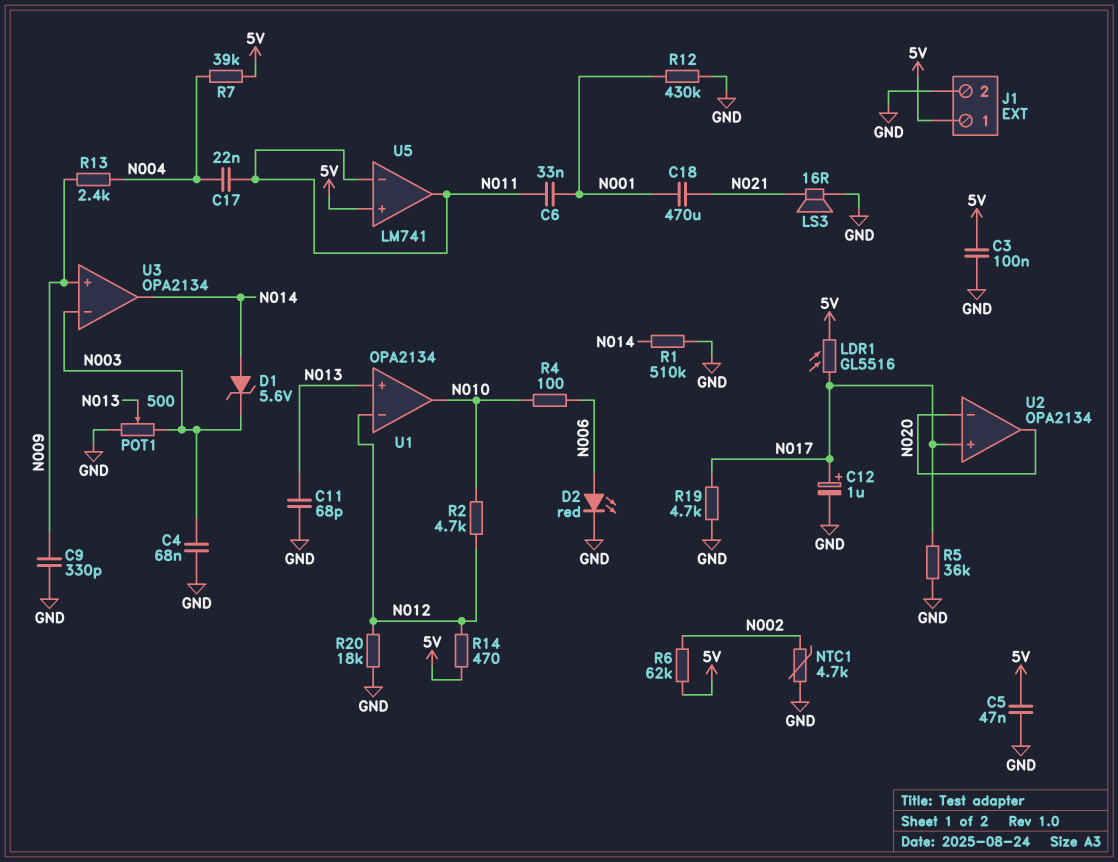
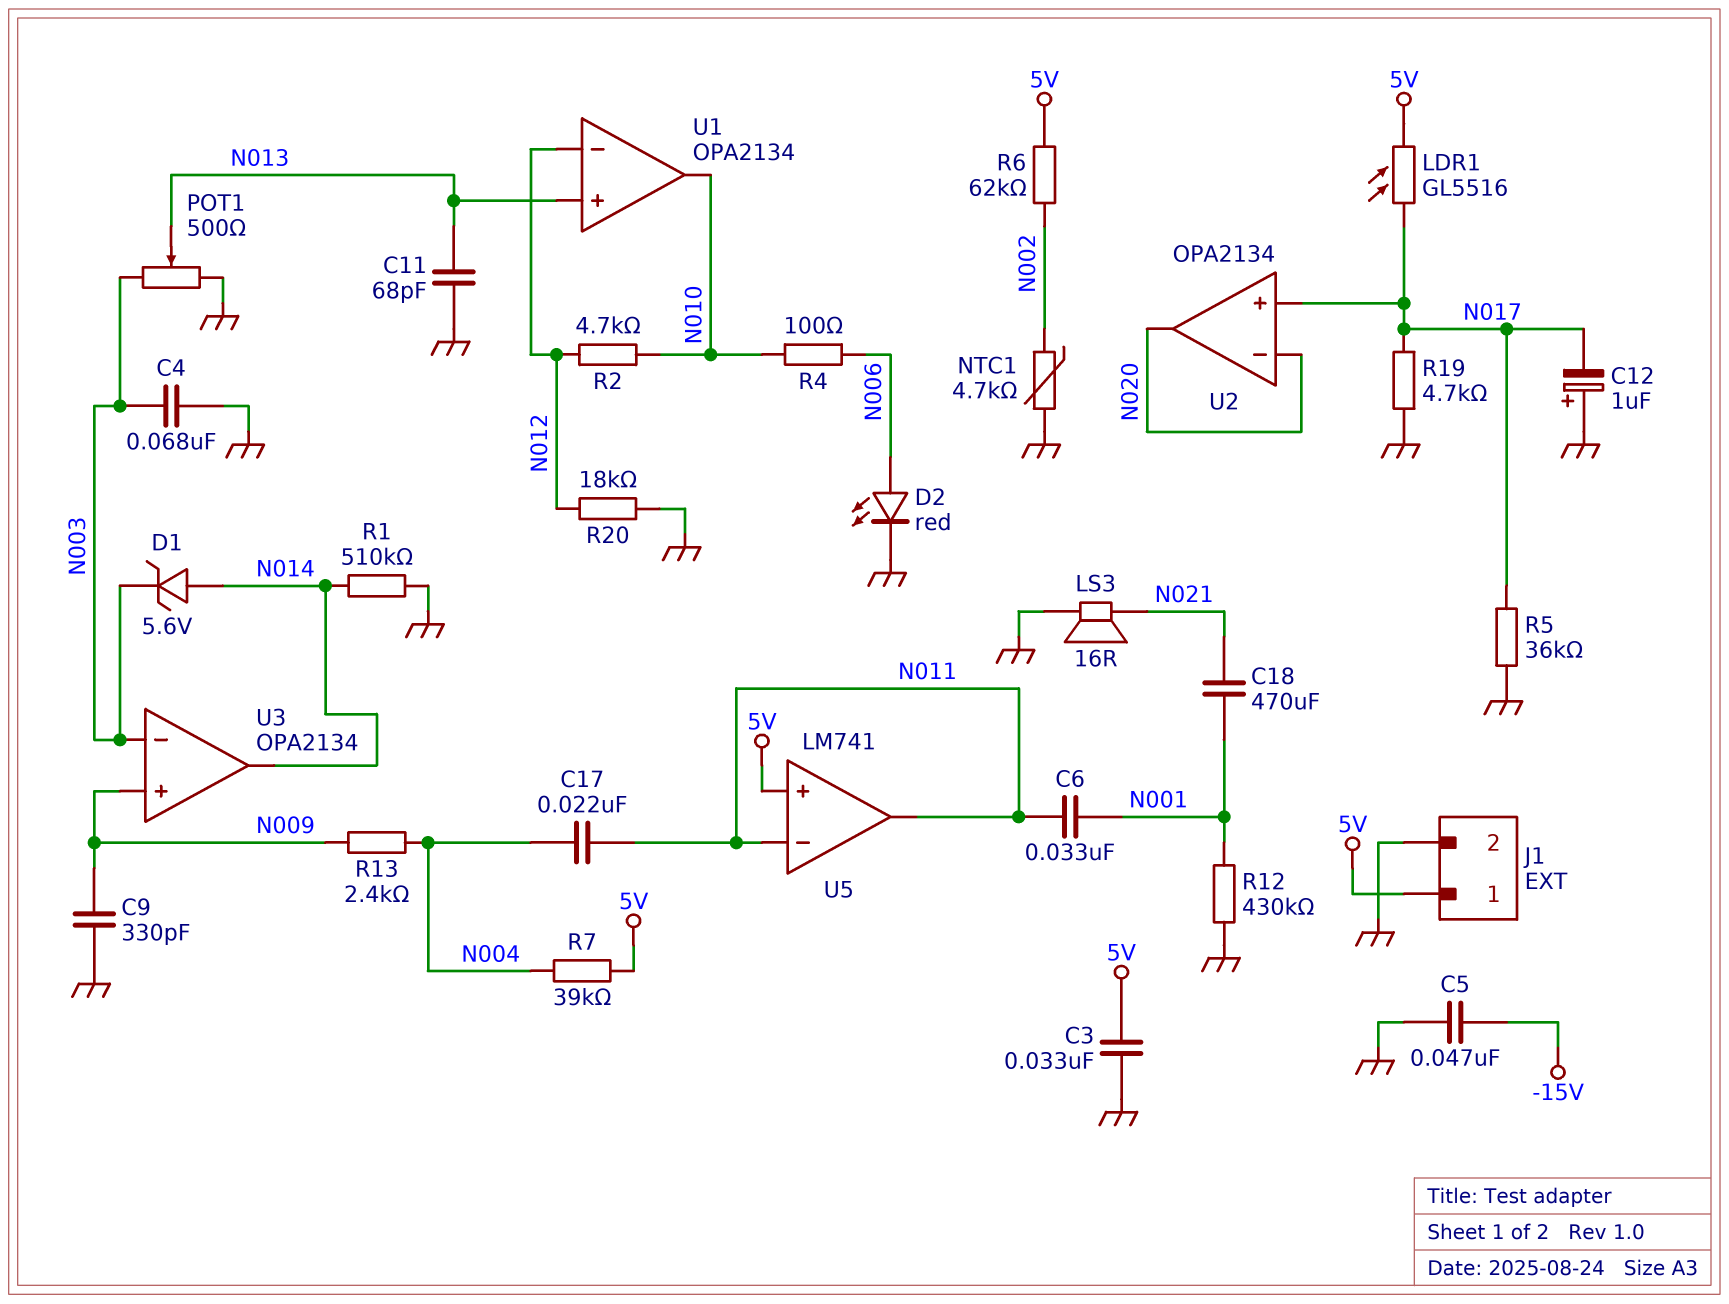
C3: 100nF (5V, GND) -> 33nF (5V, GND)
C5: 47nF (5V, GND) -> 47nF (-15V, GND)
C12: 1uF (plus N017, minus GND) -> 1uF (plus GND, minus N017)
R14: 470 (5V, N012) -> none

